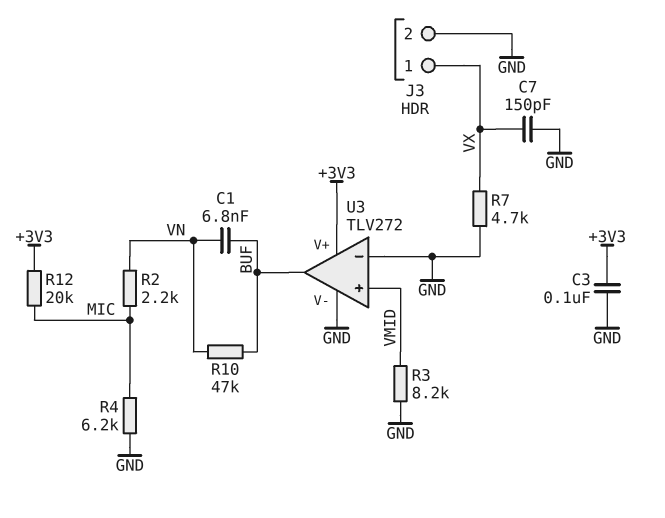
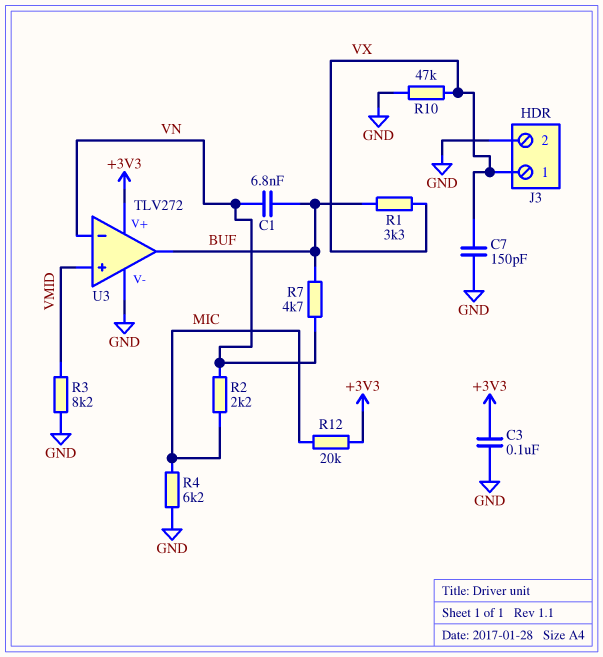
R1: none -> 3.3k (BUF, VX)
R7: 4.7k (GND, VX) -> 4.7k (BUF, VN)
R10: 47k (BUF, VN) -> 47k (GND, VX)
U3 pin in-: GND -> VN

